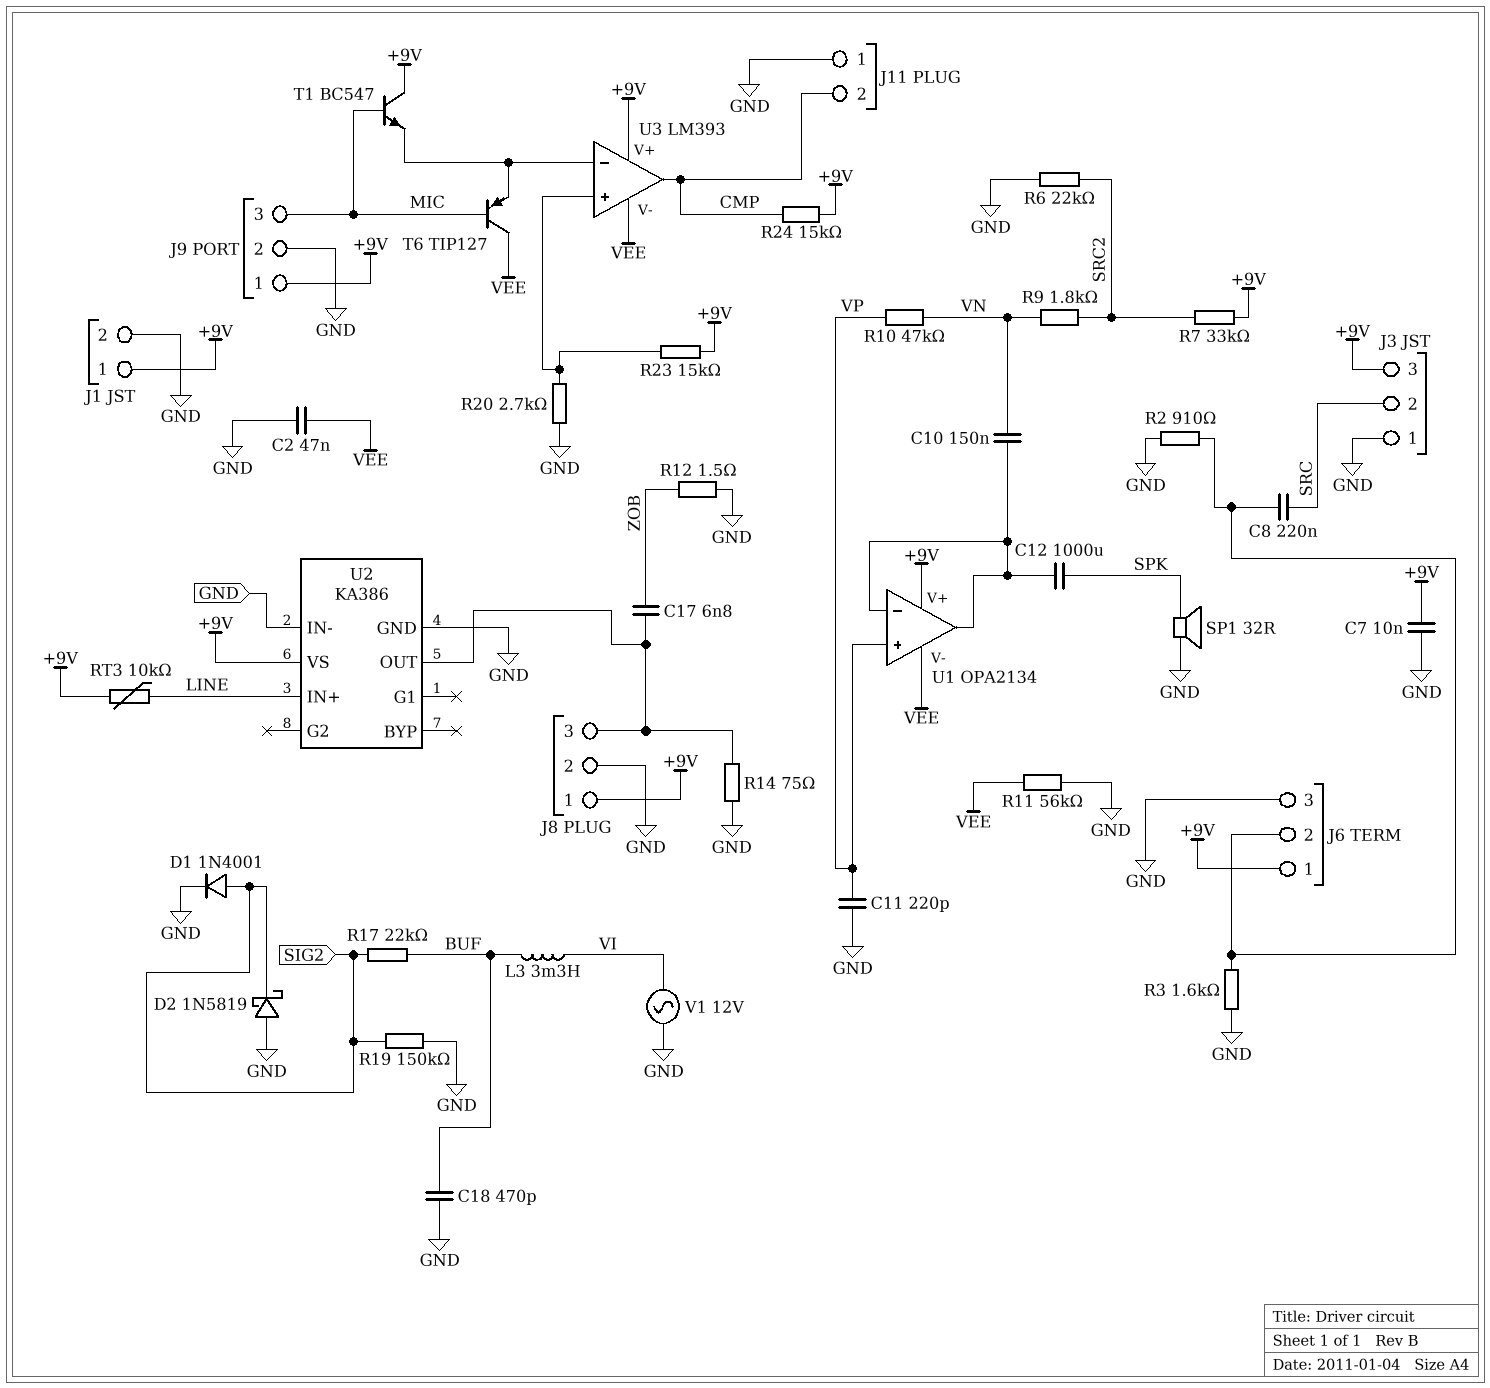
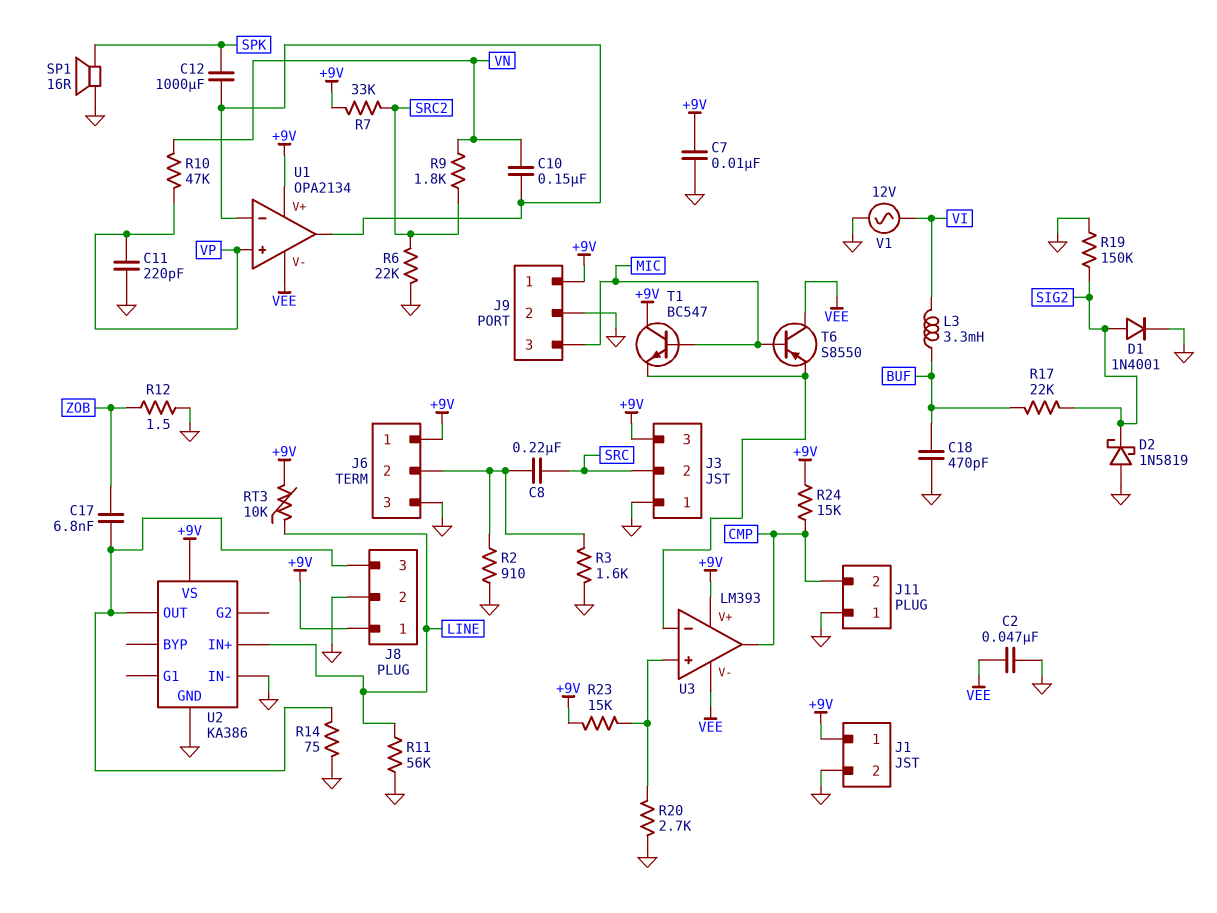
R11: 56k (GND, VEE) -> 56k (GND, LINE)
SP1: speaker 32R (GND, SPK) -> speaker 16R (GND, SPK)
T6: PNP TIP127 (B MIC, C VEE, E U3/in-) -> PNP S8550 (B MIC, C VEE, E U3/in-)

